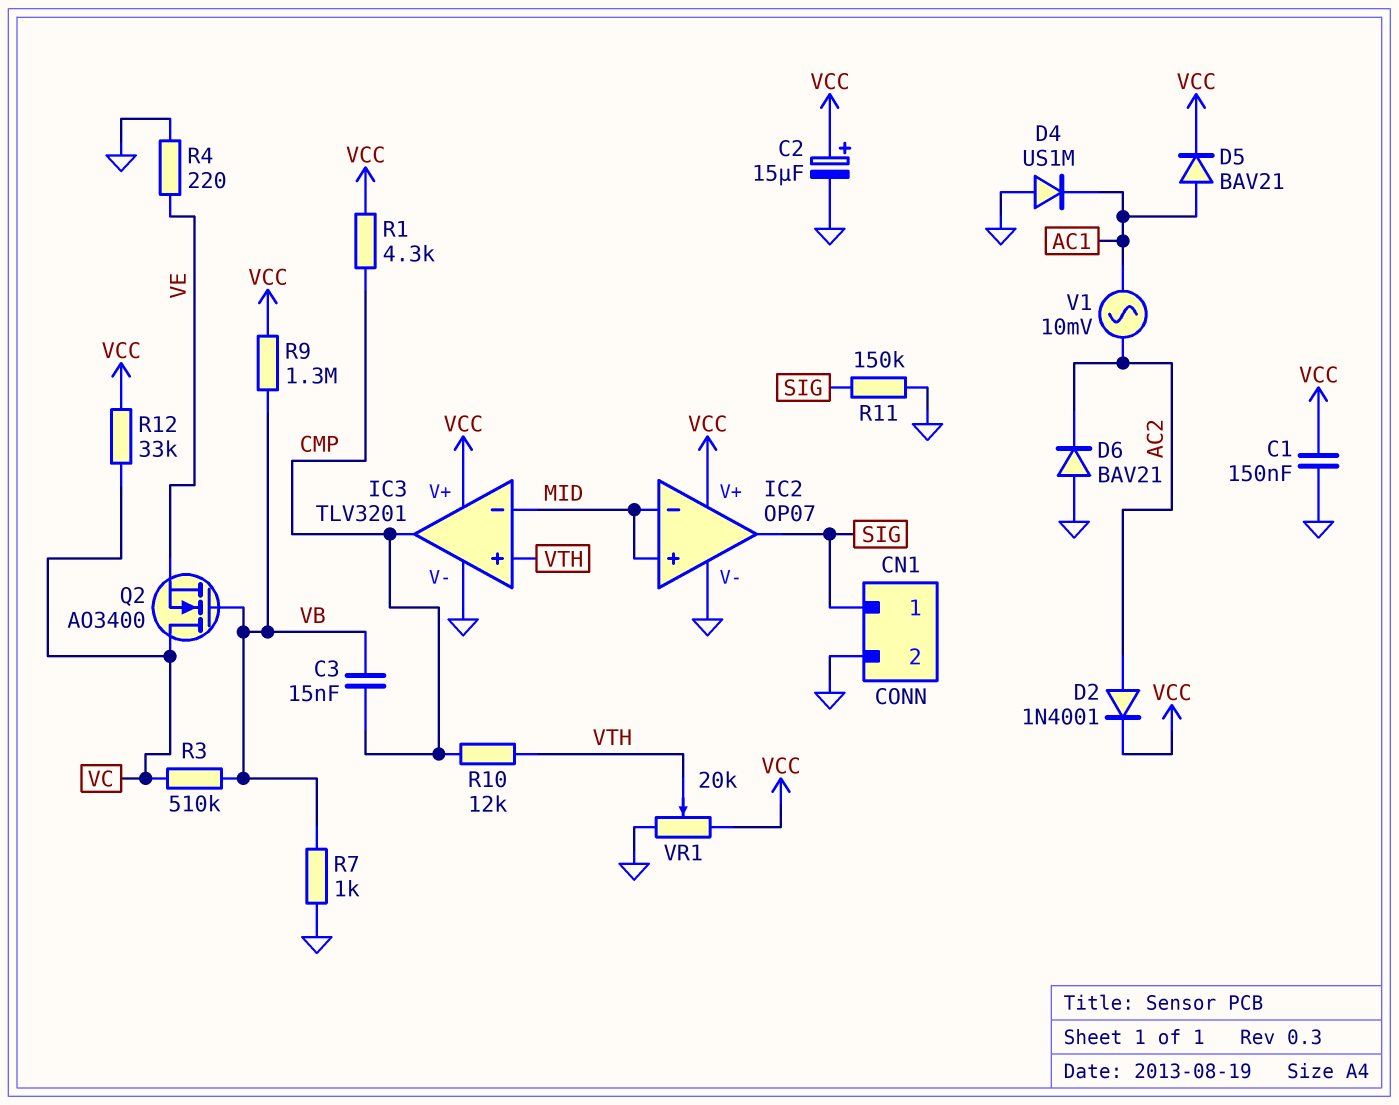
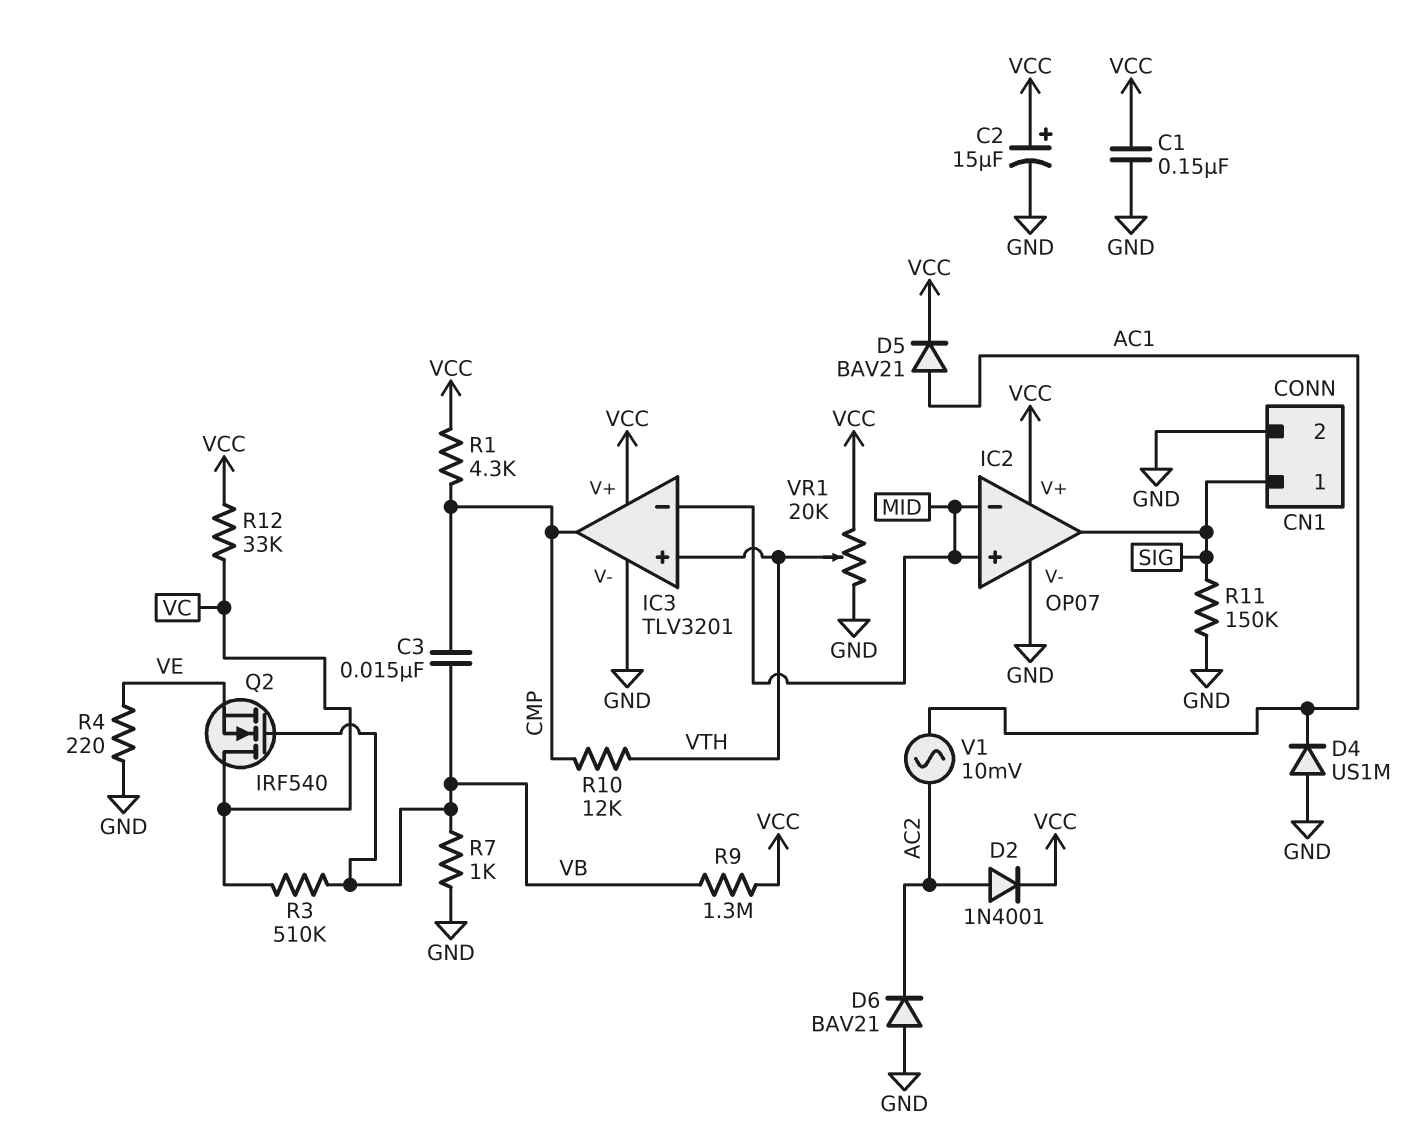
Q2: NMOS AO3400 (G VB, D VC, S VE) -> NMOS IRF540 (G VB, D VC, S VE)

